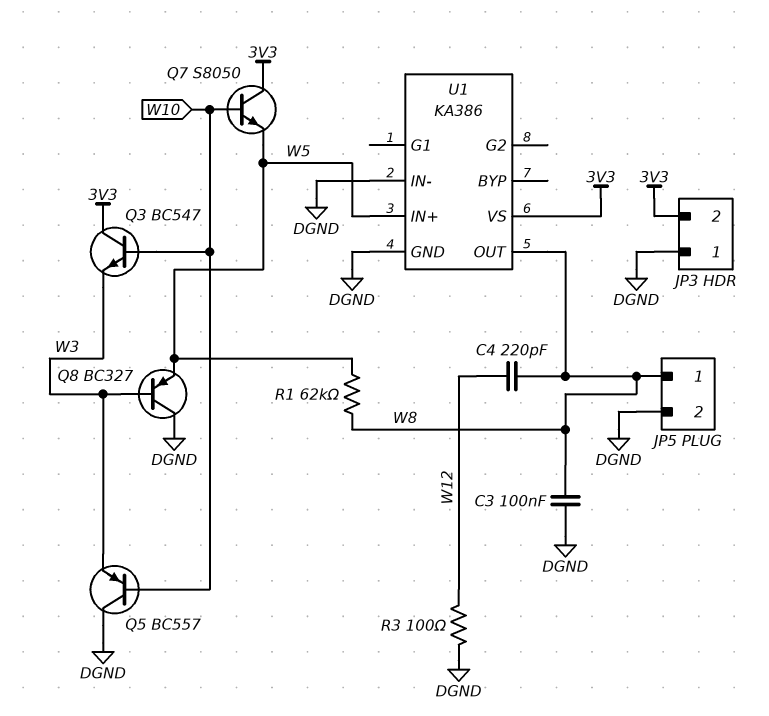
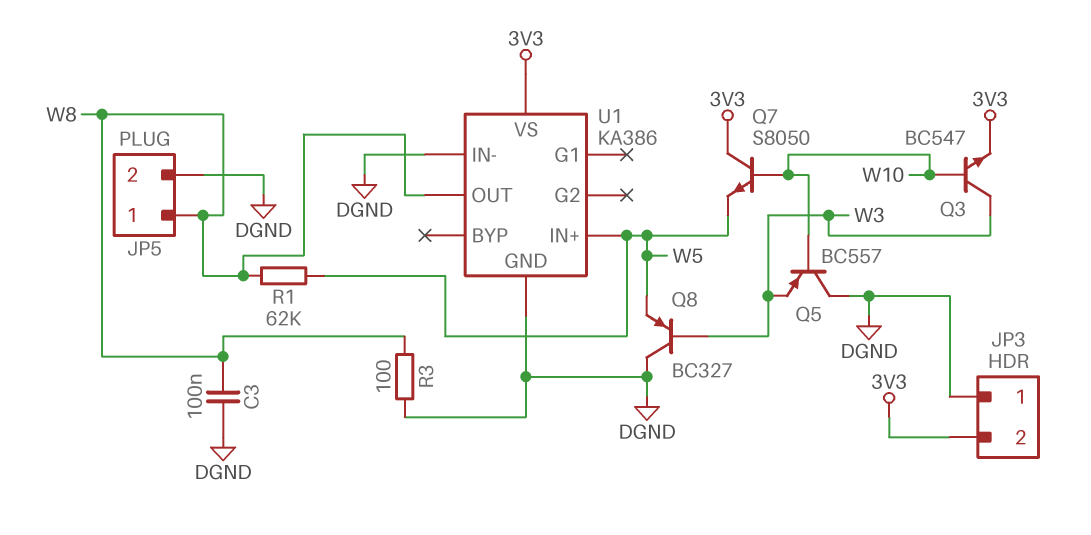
C4: 220pF (W8, W12) -> none
Q3: NPN BC547 (B W10, C 3V3, E W3) -> NPN BC547 (B W10, C W3, E 3V3)
R3: 100 (DGND, W12) -> 100 (DGND, W8)

